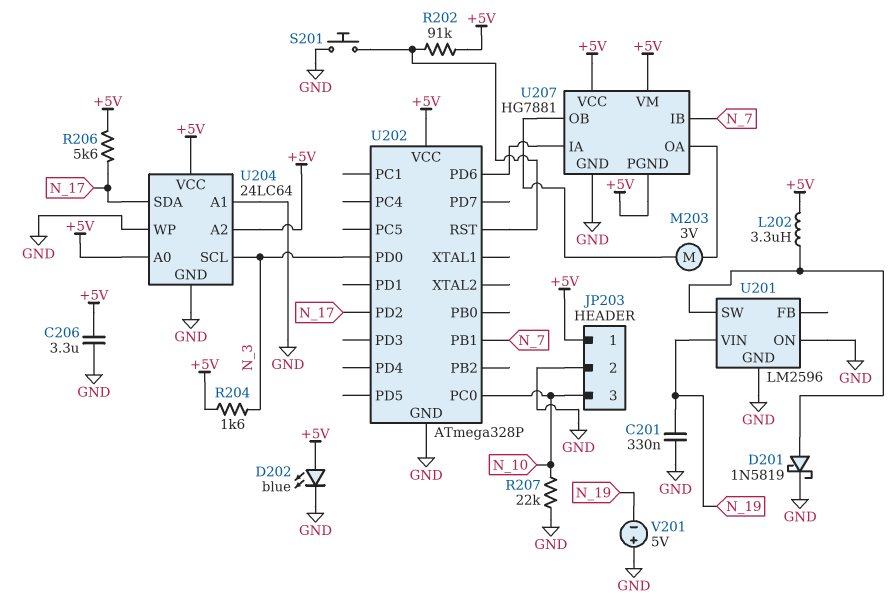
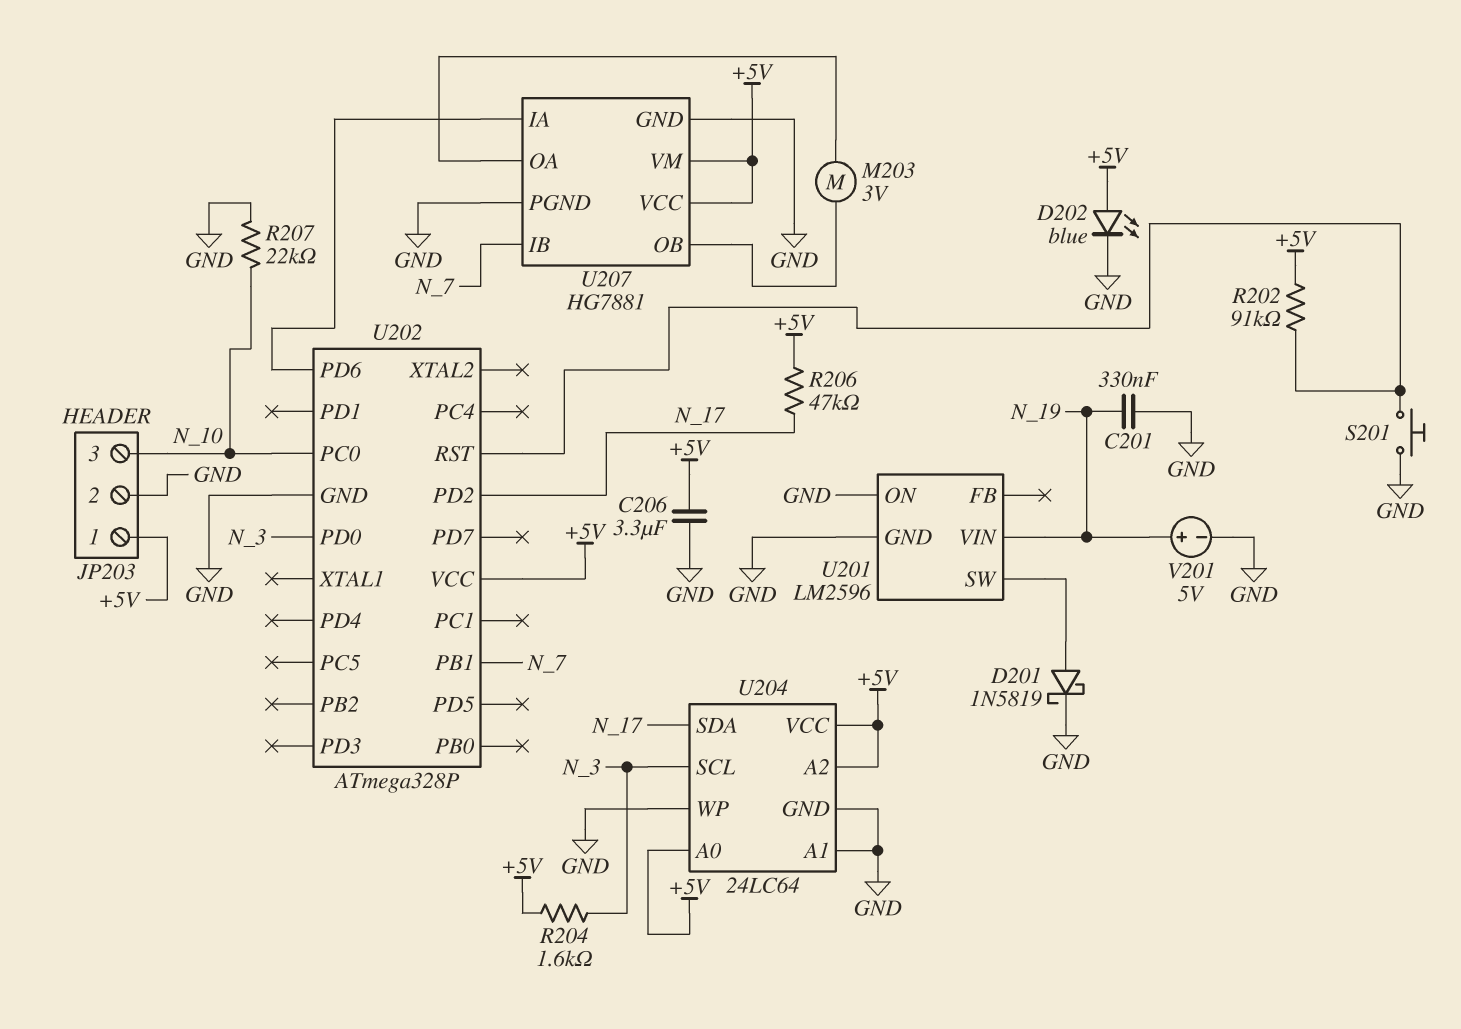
L202: 3.3uH (+5V, U201/SW) -> none
R206: 5.6k (+5V, N_17) -> 47k (+5V, N_17)
U207 pin PGND: +5V -> GND
V201: 5V (plus GND, minus N_19) -> 5V (plus N_19, minus GND)

